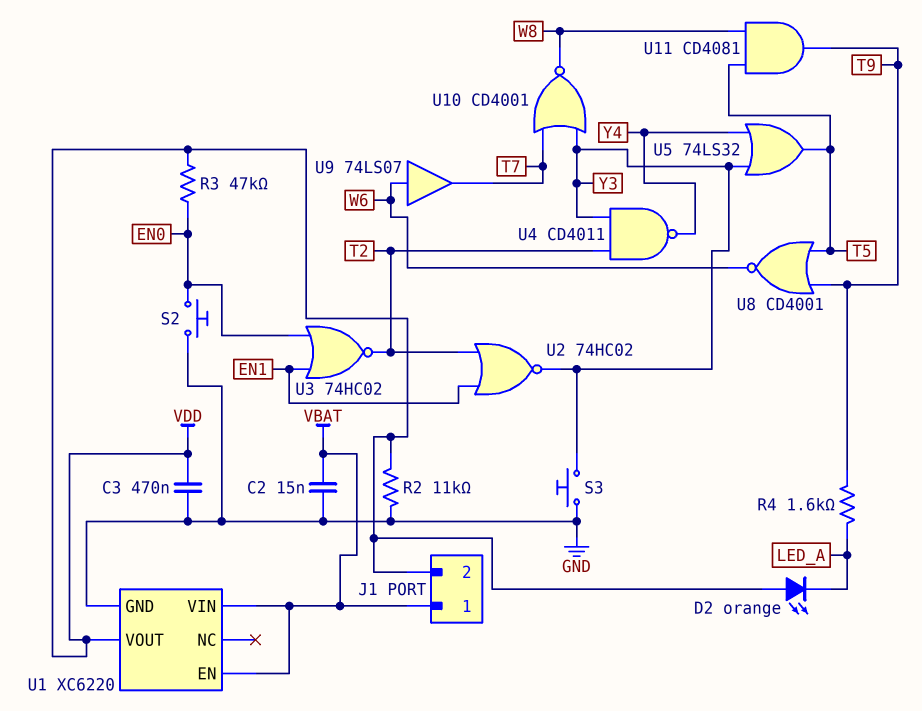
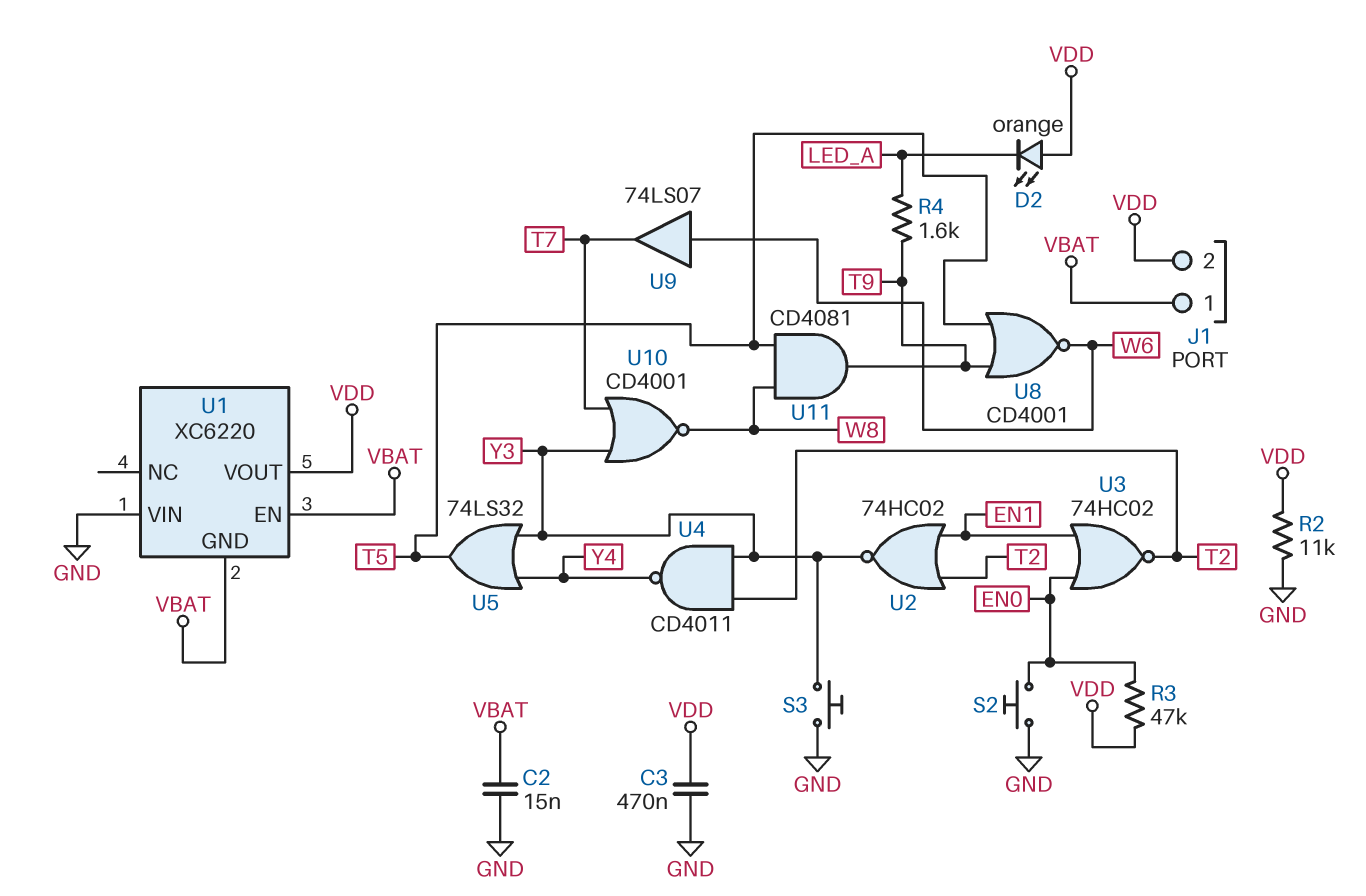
U1 pin GND: GND -> VBAT
U1 pin VIN: VBAT -> GND

